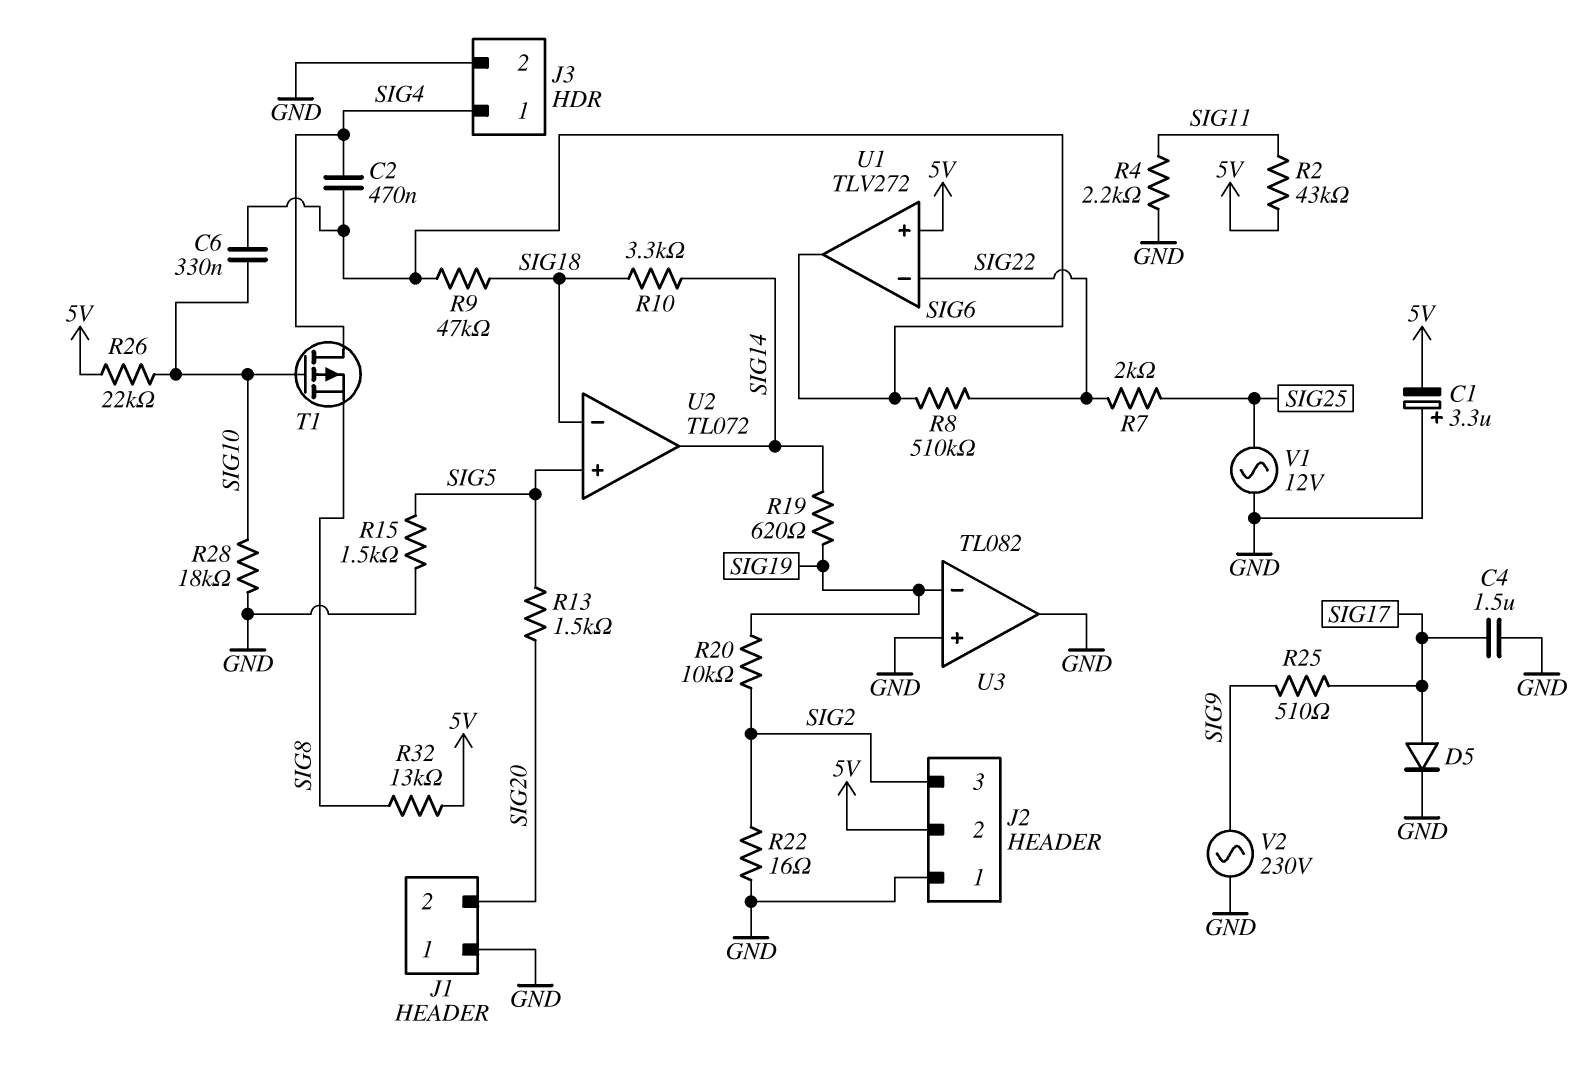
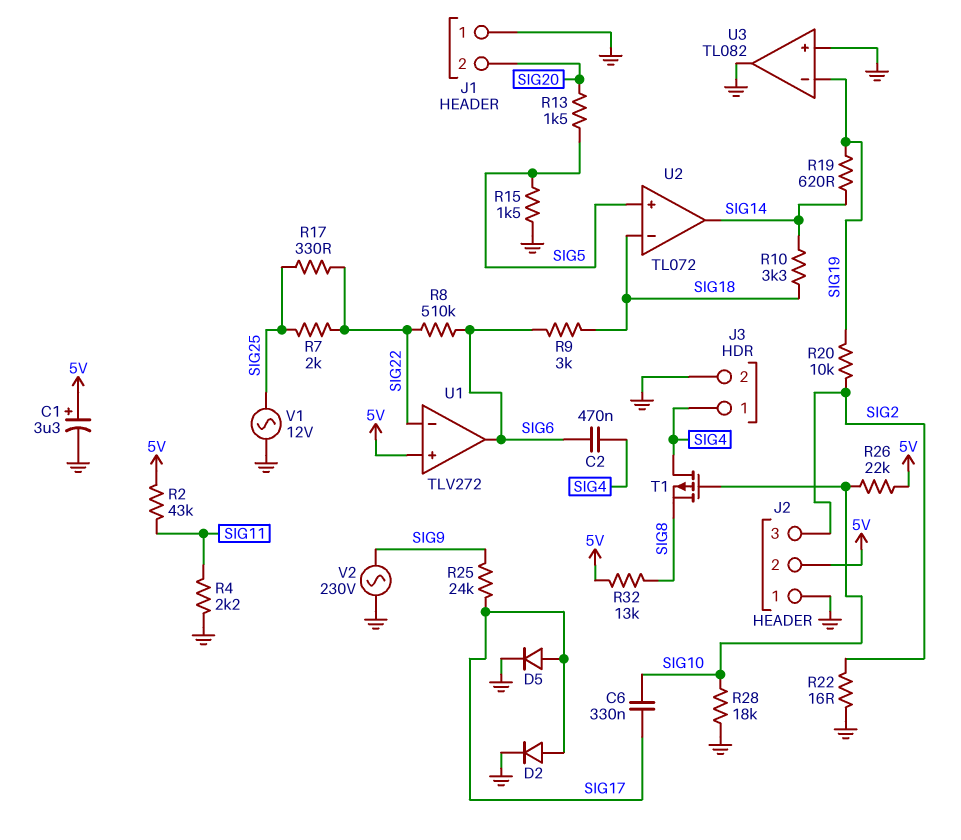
C1: 3.3uF (plus GND, minus 5V) -> 3.3uF (plus 5V, minus GND)
C4: 1.5uF (GND, SIG17) -> none
C6: 330nF (SIG6, SIG10) -> 330nF (SIG10, SIG17)
D2: none -> diode (A SIG17, K GND)
R9: 47k (SIG6, SIG18) -> 3k (SIG6, SIG18)
R17: none -> 330 (SIG22, SIG25)
R25: 510 (SIG9, SIG17) -> 24k (SIG9, SIG17)

